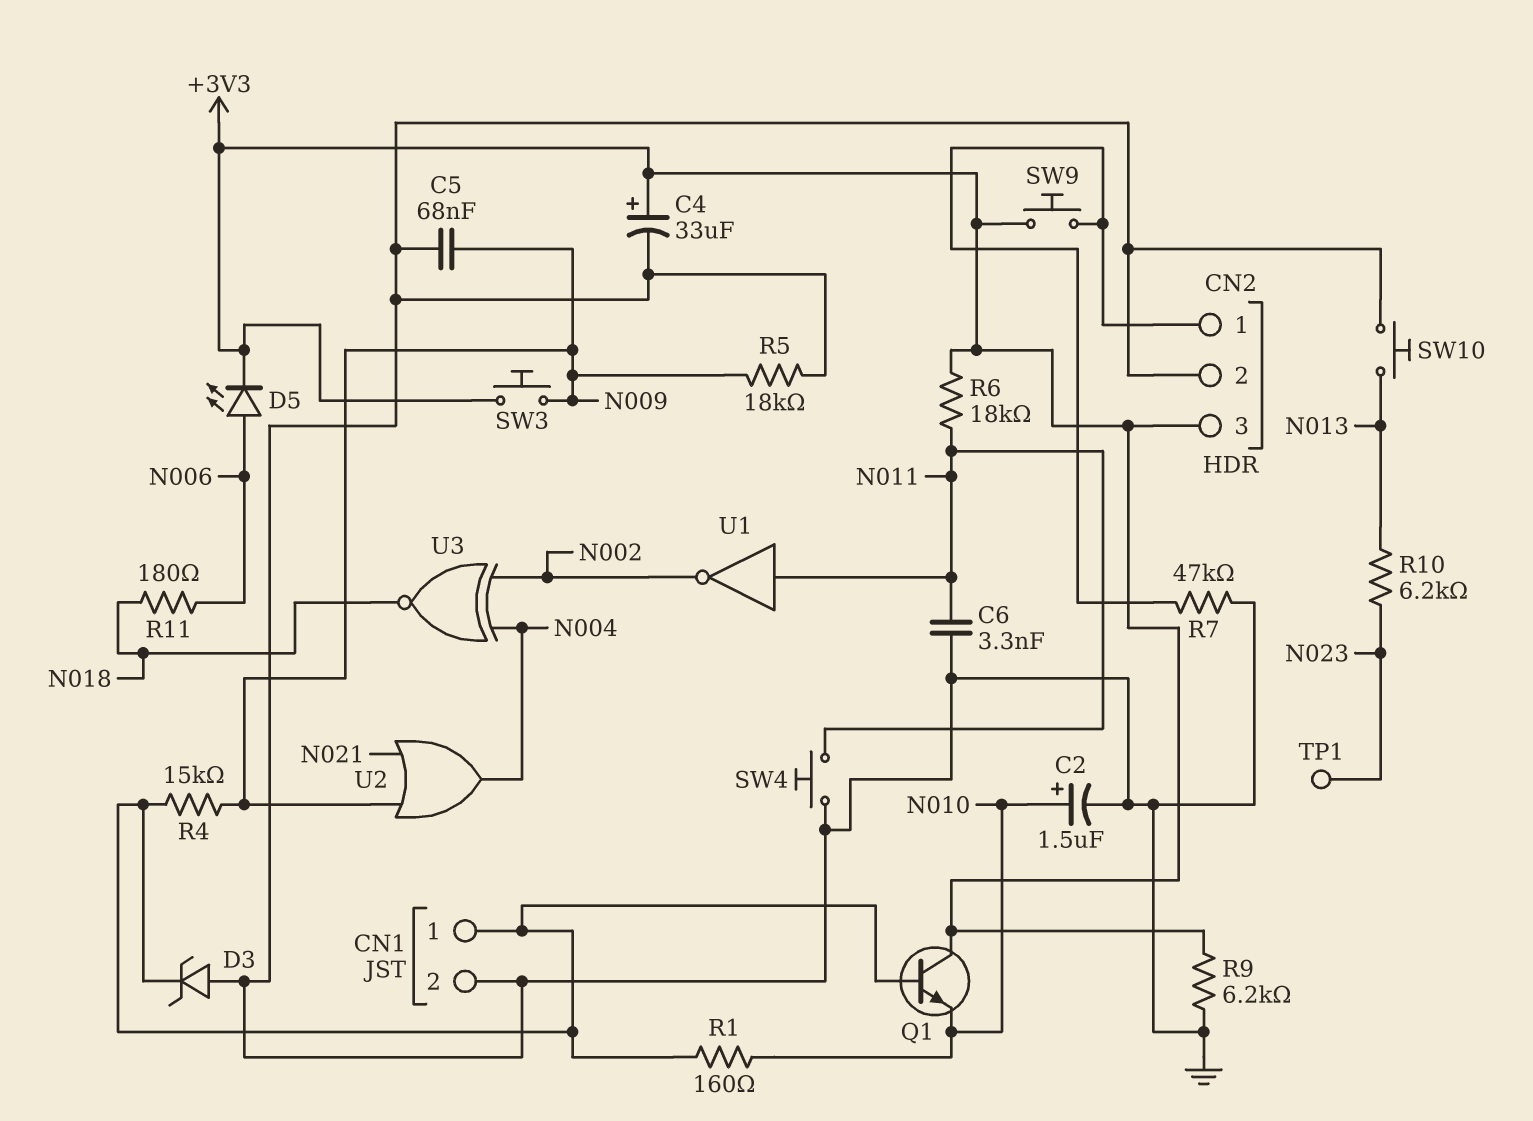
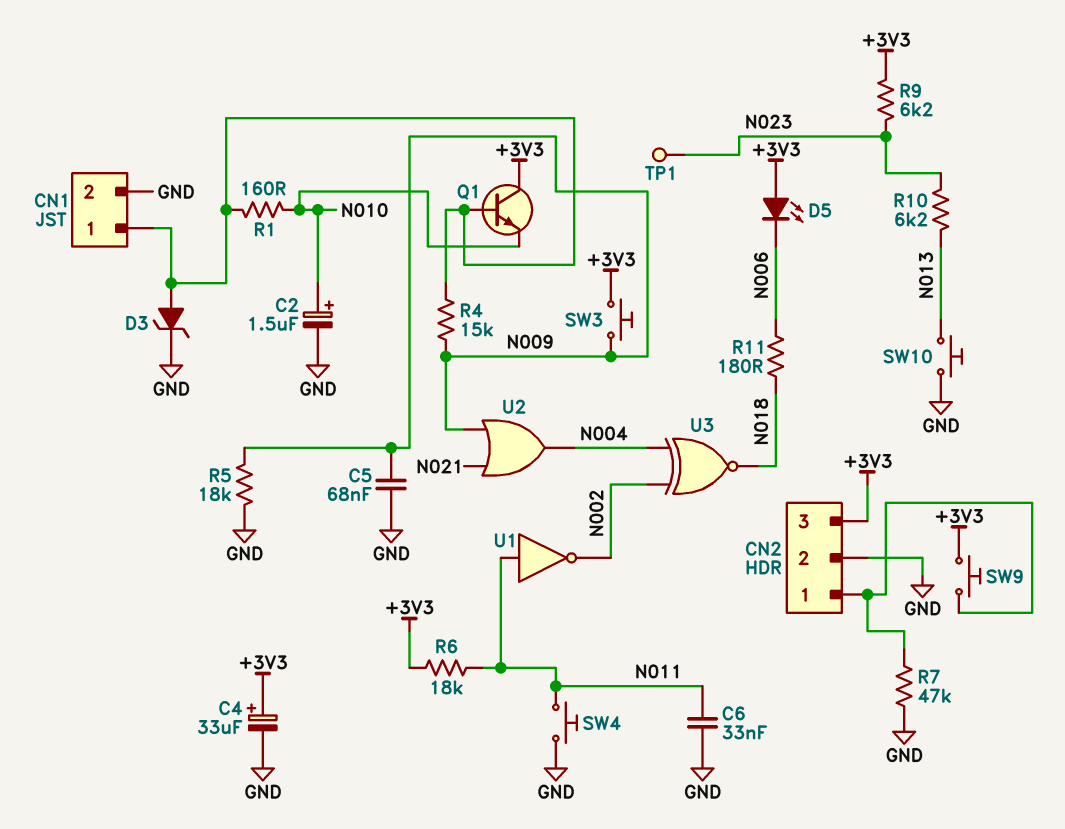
C6: 3.3nF (GND, N011) -> 33nF (GND, N011)
D3: zener (A GND, K CN1/1) -> zener (A CN1/1, K GND)
D5: LED (A N006, K +3V3) -> LED (A +3V3, K N006)
R9: 6.2k (+3V3, GND) -> 6.2k (+3V3, N023)

